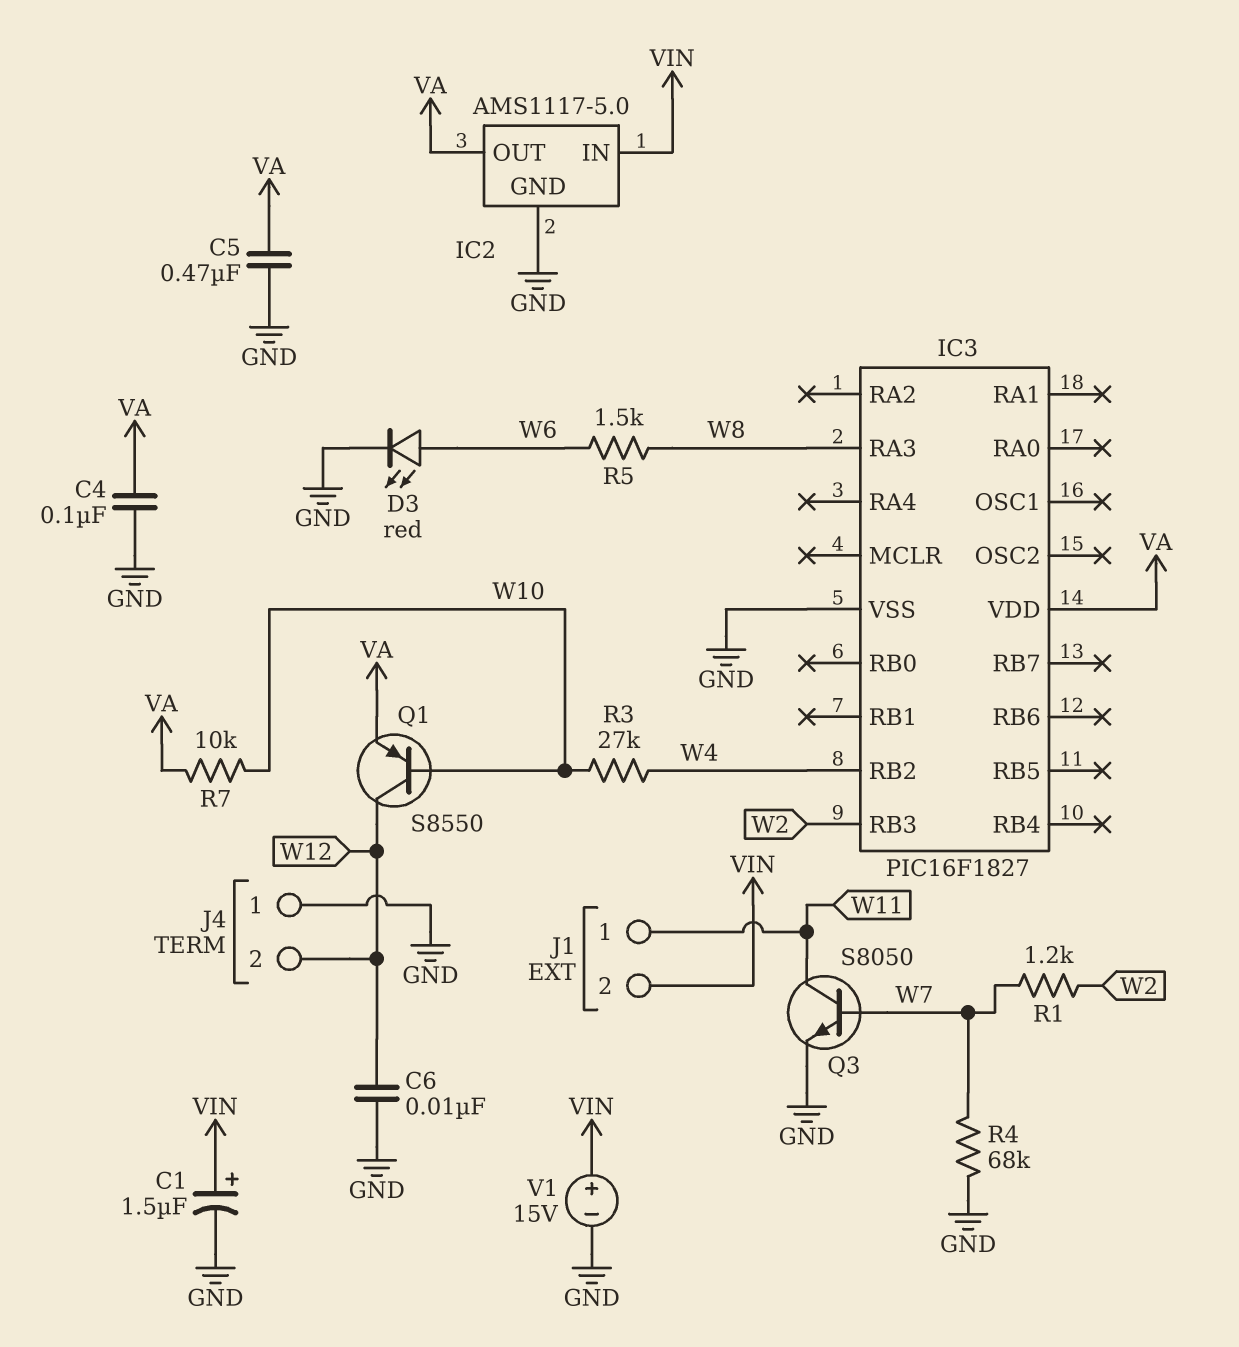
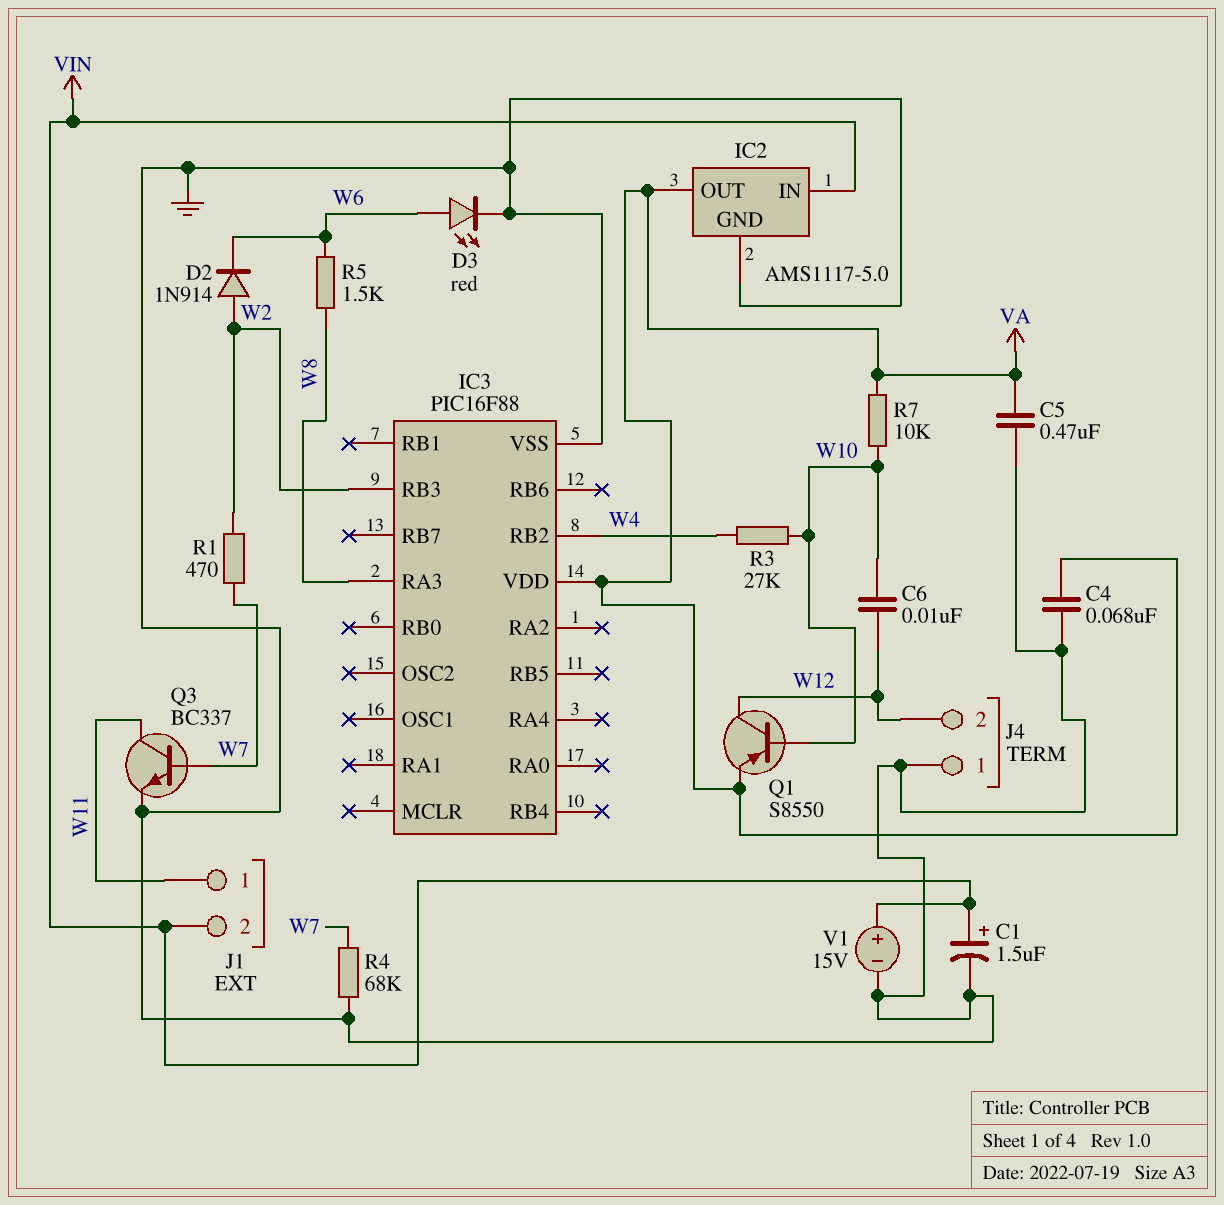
C4: 100nF (GND, VA) -> 68nF (GND, VA)
C6: 10nF (GND, W12) -> 10nF (W10, W12)
D2: none -> diode 1N914 (A W2, K W6)
IC3: PIC16F1827 -> PIC16F88
Q3: NPN S8050 (B W7, C W11, E GND) -> NPN BC337 (B W7, C W11, E GND)
R1: 1.2k (W2, W7) -> 470 (W2, W7)

